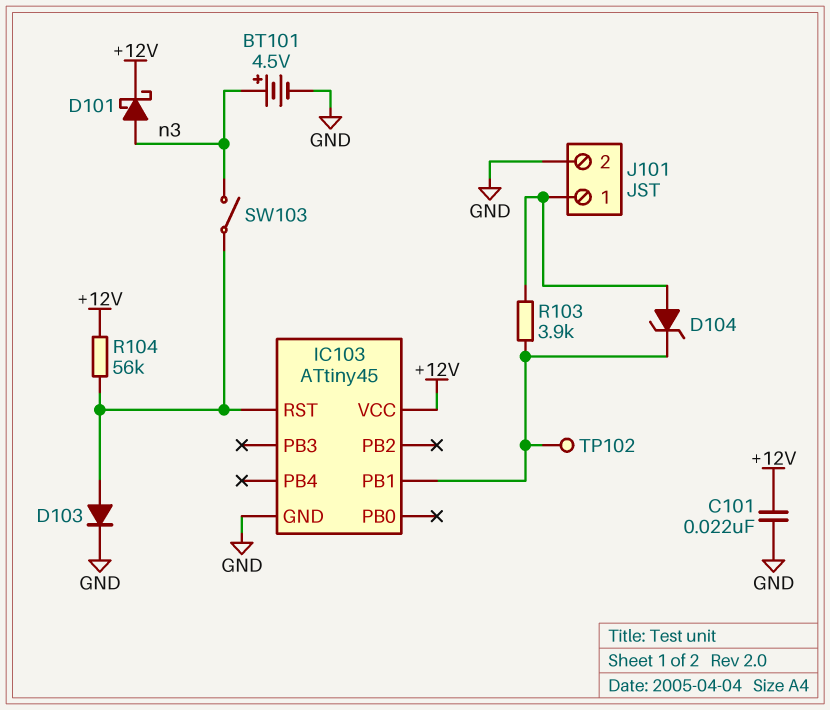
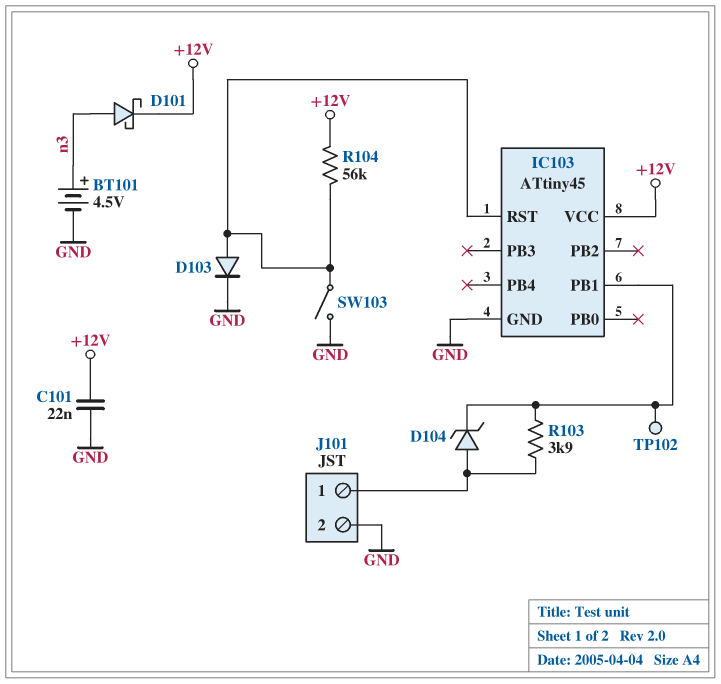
SW103: switch (IC103/RST, n3) -> switch (GND, IC103/RST)

